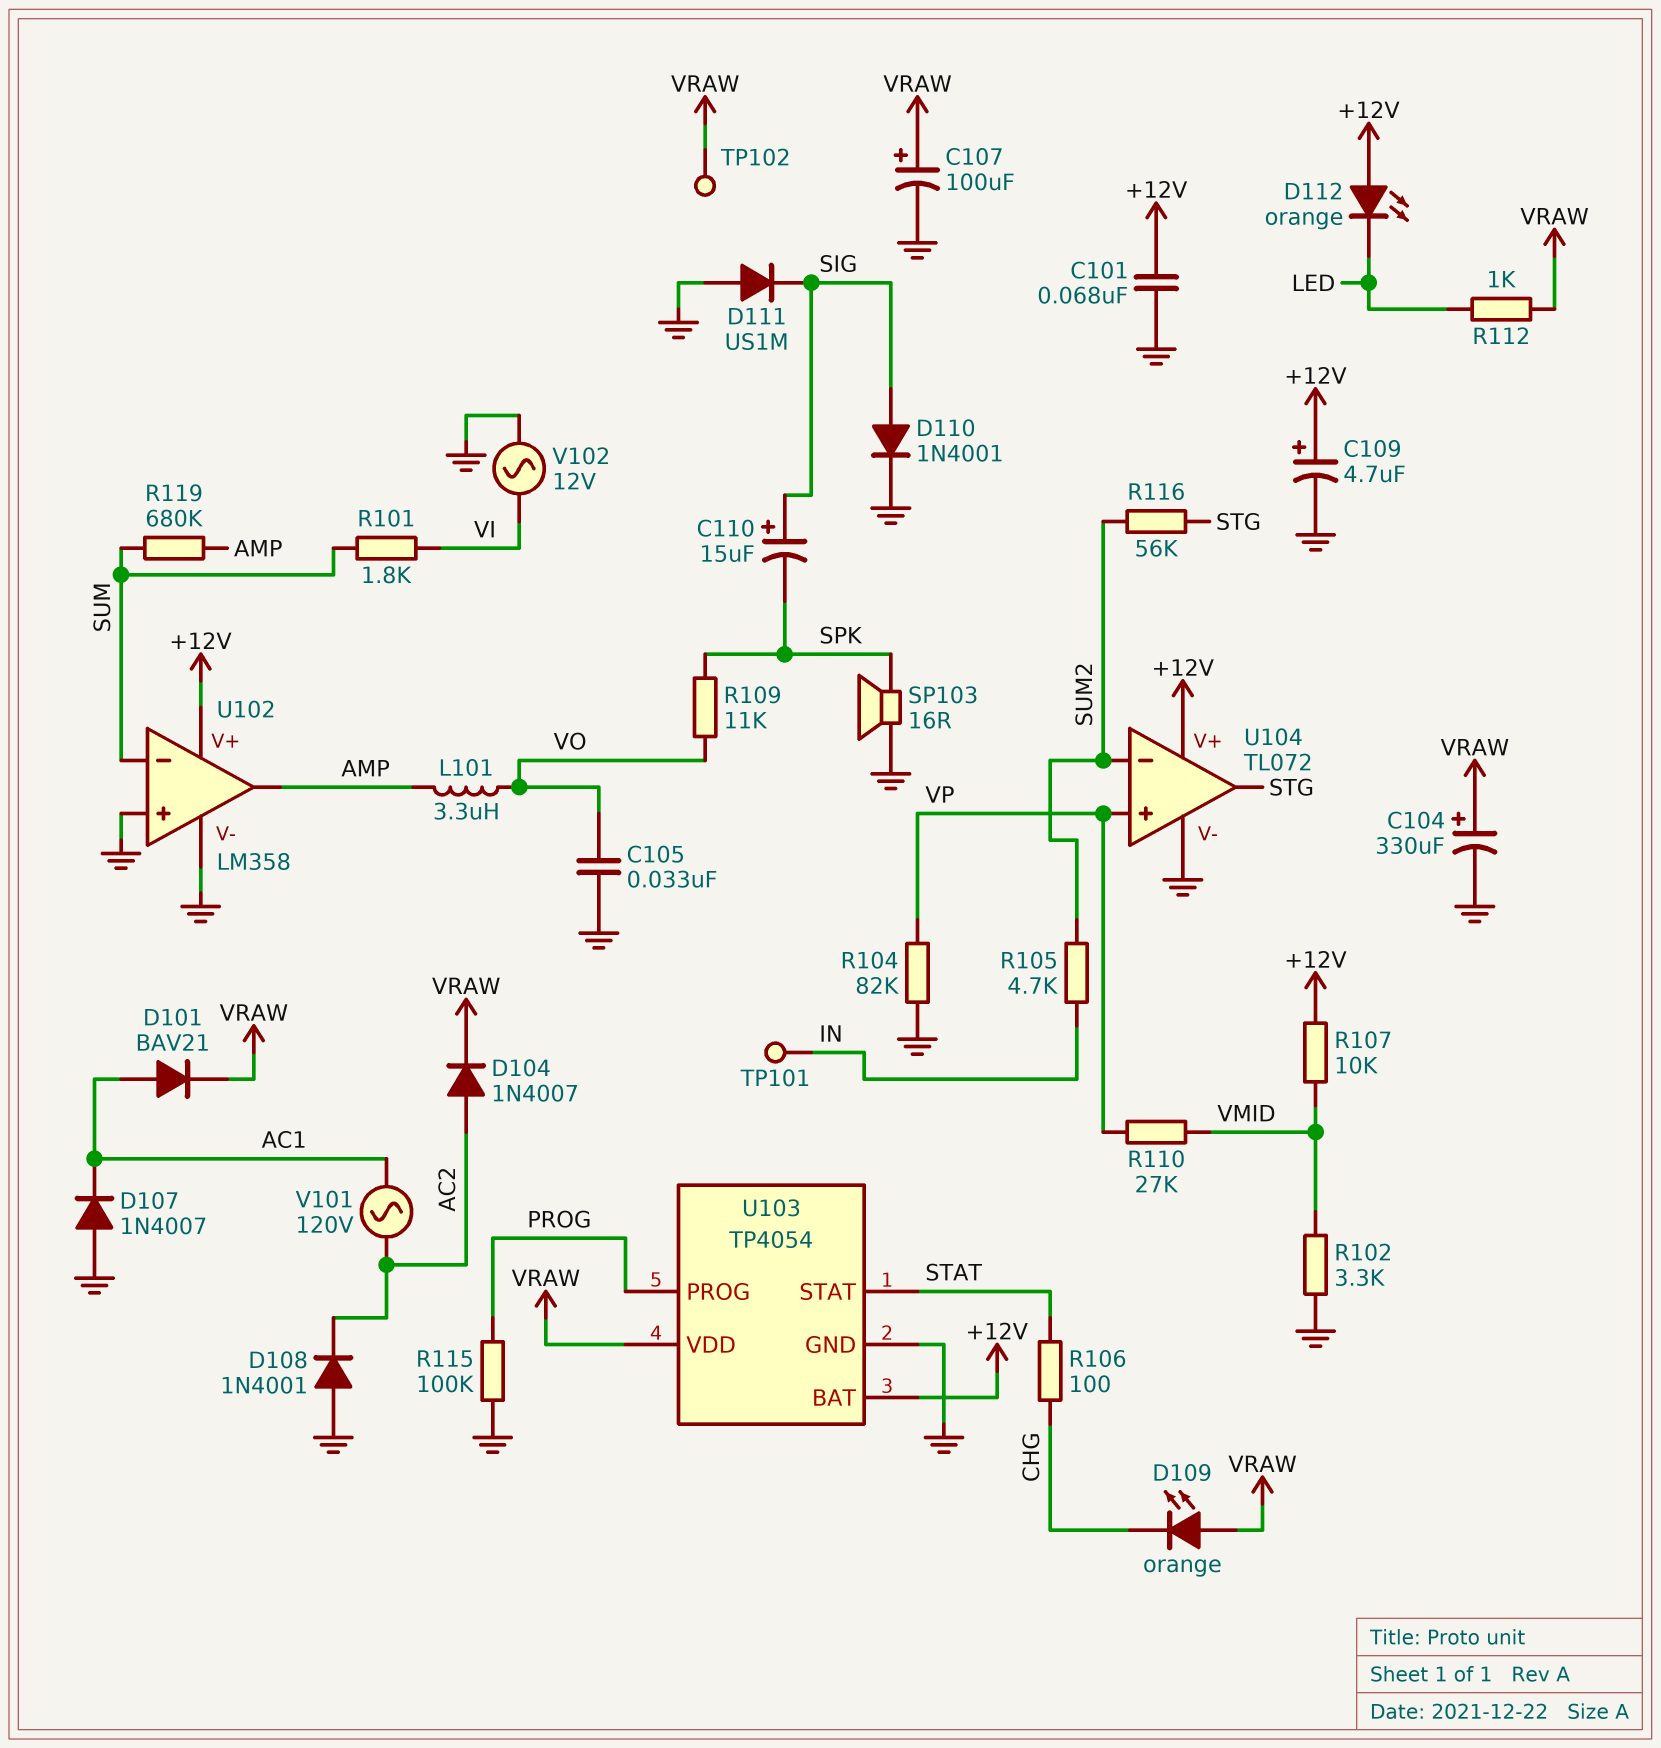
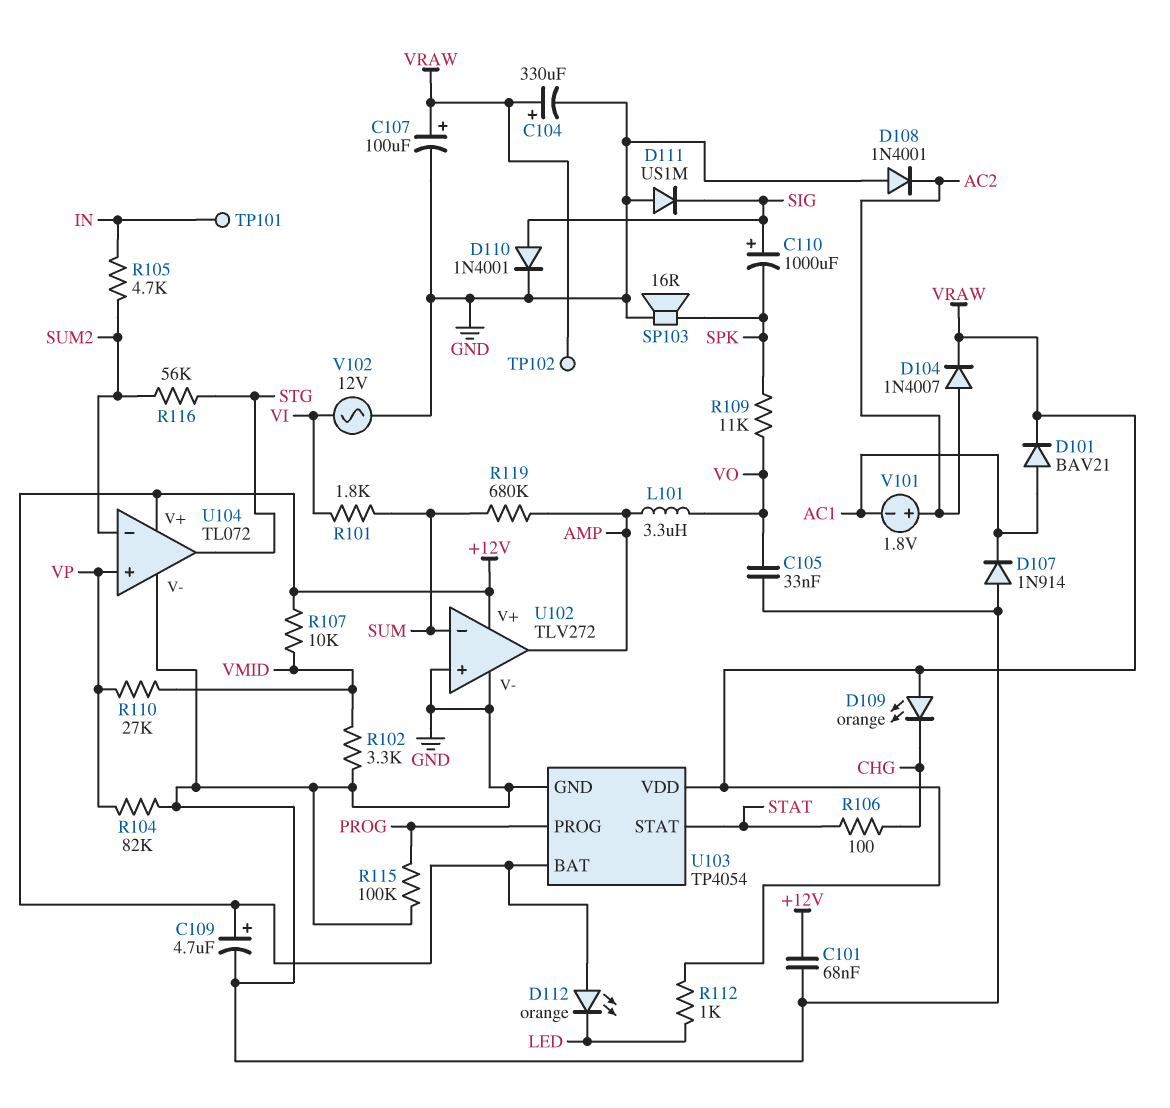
C110: 15uF (plus SIG, minus SPK) -> 1000uF (plus SIG, minus SPK)
D107: diode 1N4007 (A GND, K AC1) -> diode 1N914 (A GND, K AC1)
U102: LM358 -> TLV272
V101: AC 120V (AC1, AC2) -> 1.8V (plus AC2, minus AC1)

